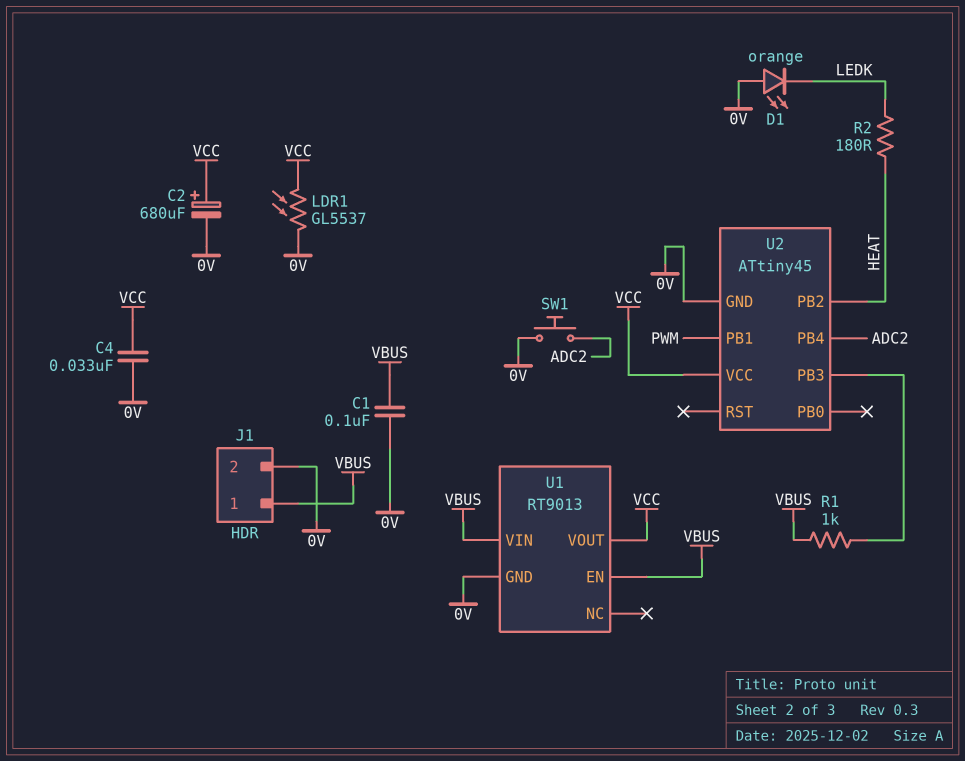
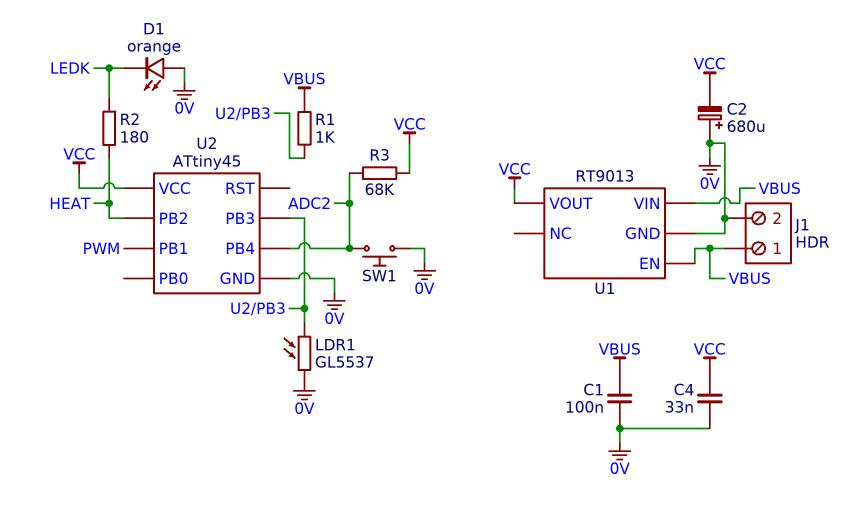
C2: 680uF (plus VCC, minus 0V) -> 680uF (plus 0V, minus VCC)
LDR1: GL5537 (0V, VCC) -> GL5537 (0V, U2/PB3)
R3: none -> 68k (ADC2, VCC)

